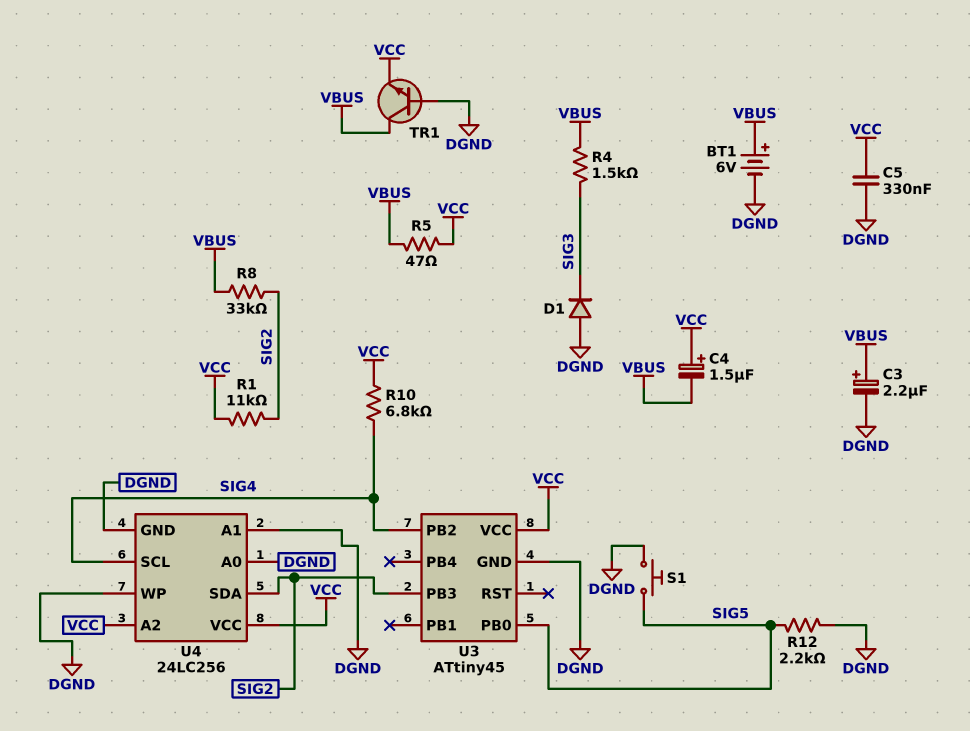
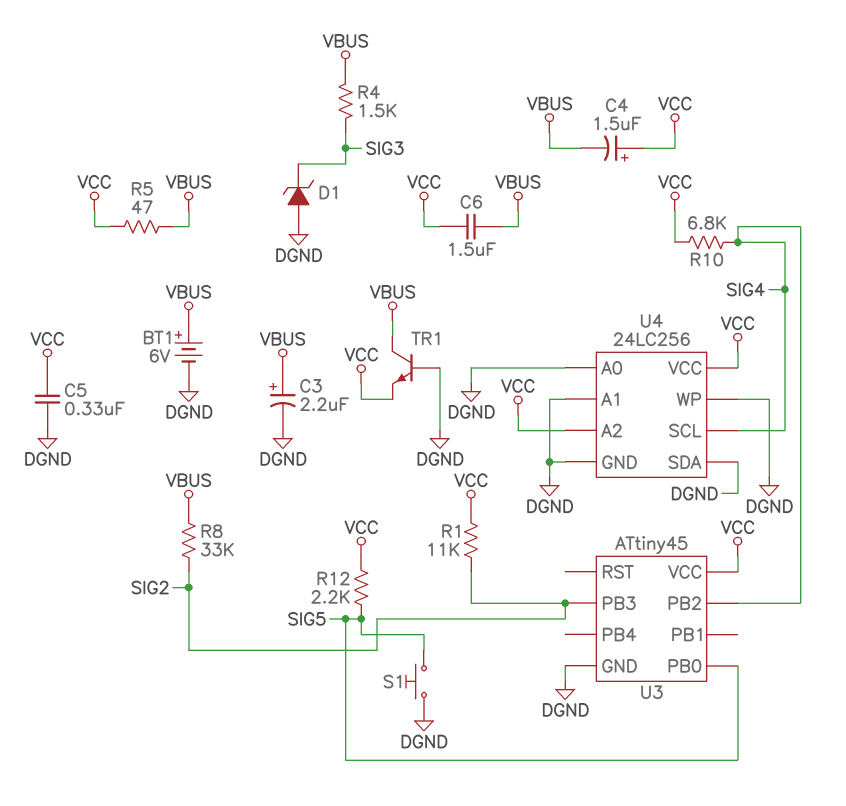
C6: none -> 1.5uF (VBUS, VCC)
D1: diode (A DGND, K SIG3) -> zener (A DGND, K SIG3)
R12: 2.2k (DGND, SIG5) -> 2.2k (SIG5, VCC)
U4 pin SDA: SIG2 -> DGND

